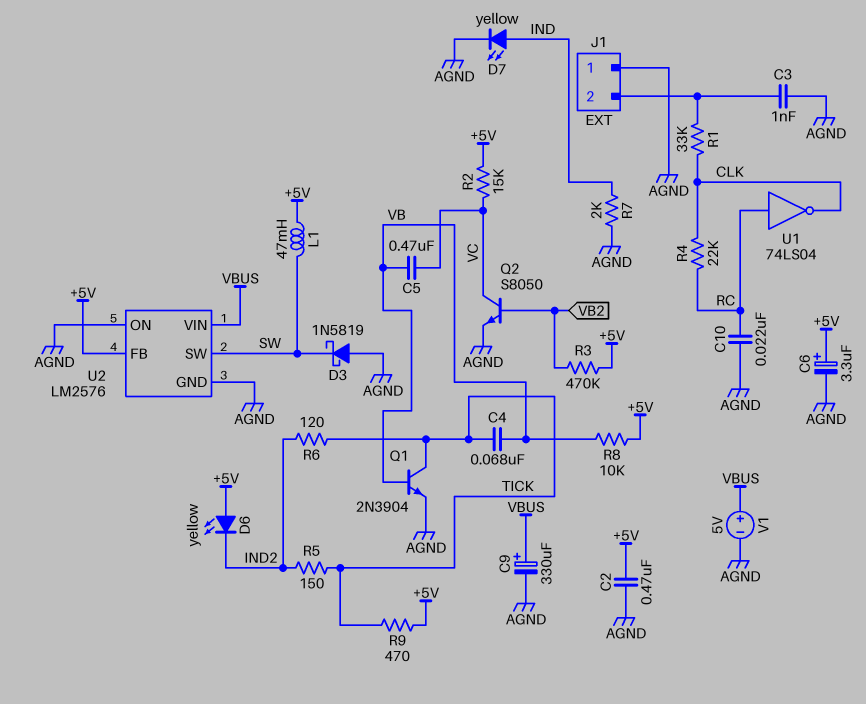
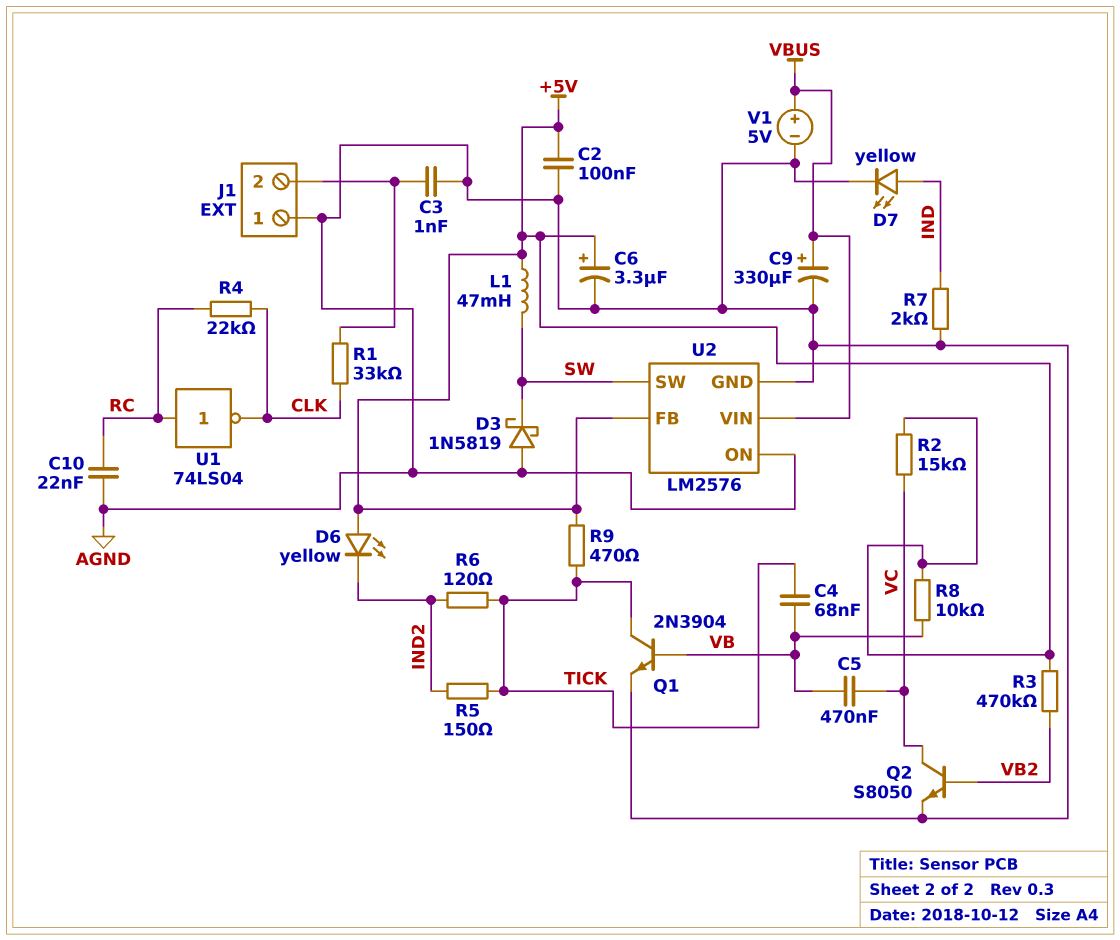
C2: 470nF (+5V, AGND) -> 100nF (+5V, AGND)

